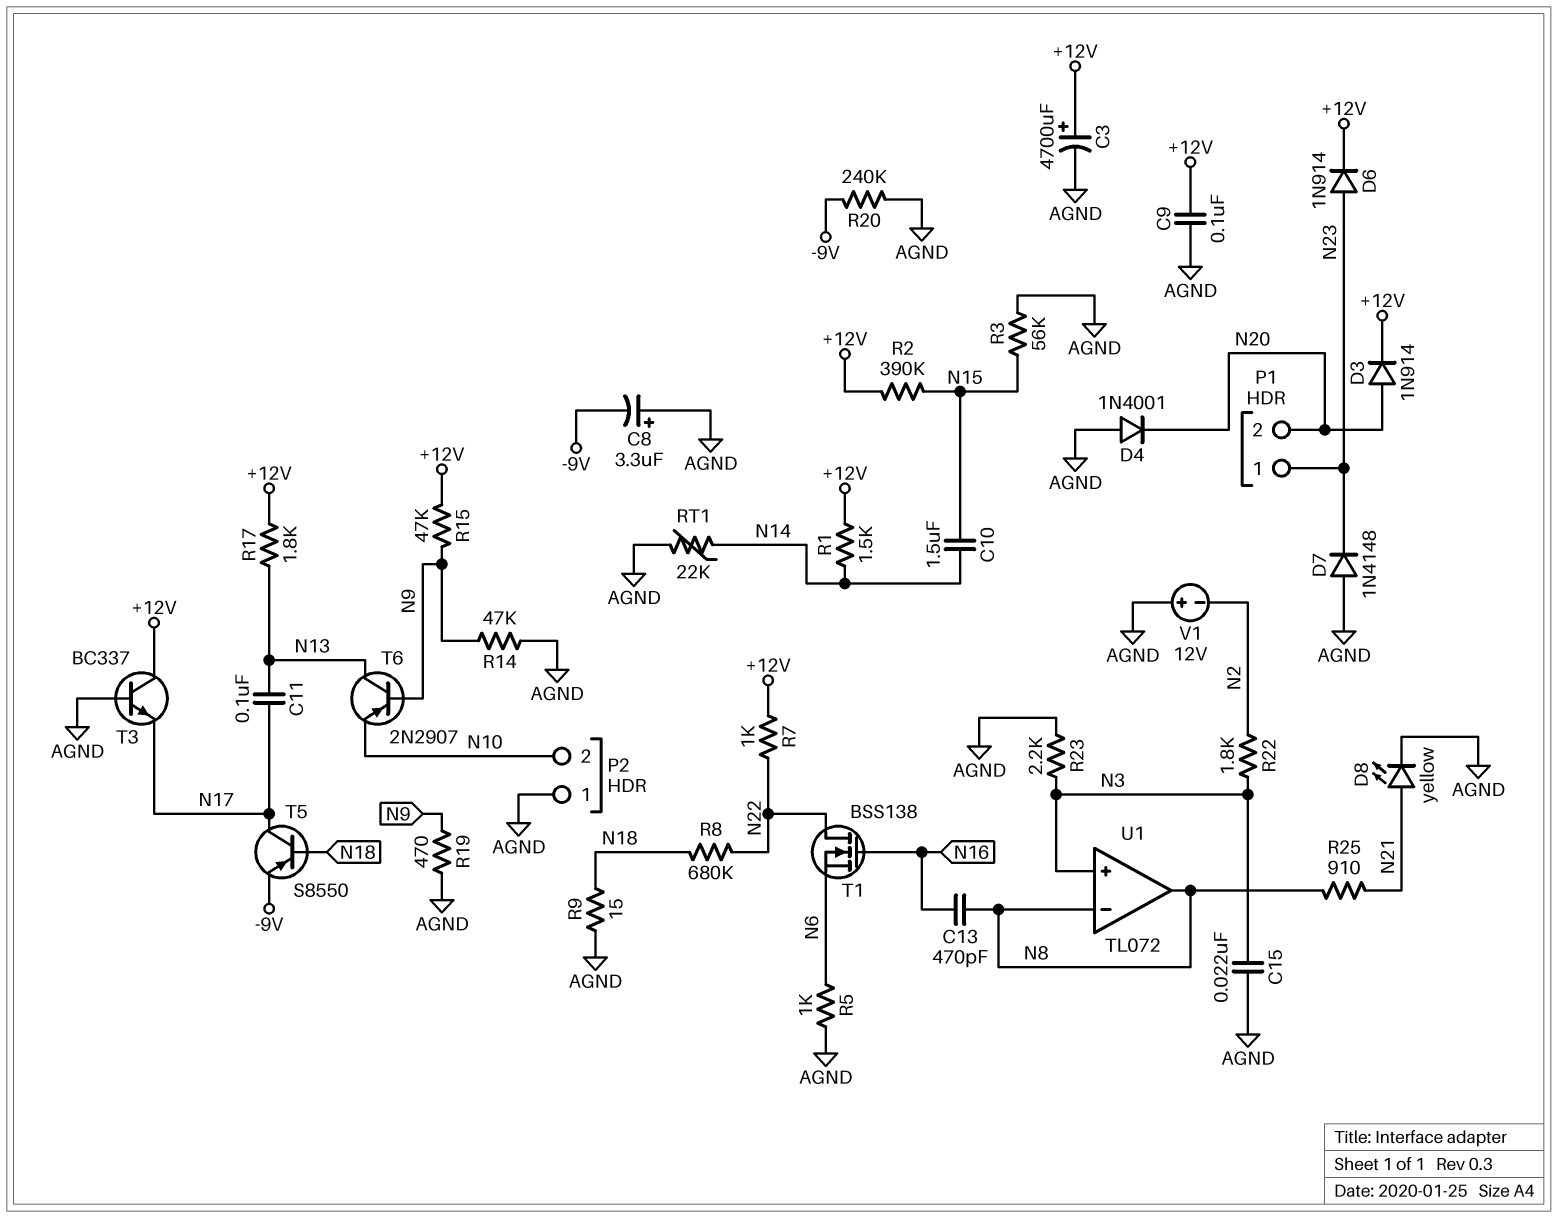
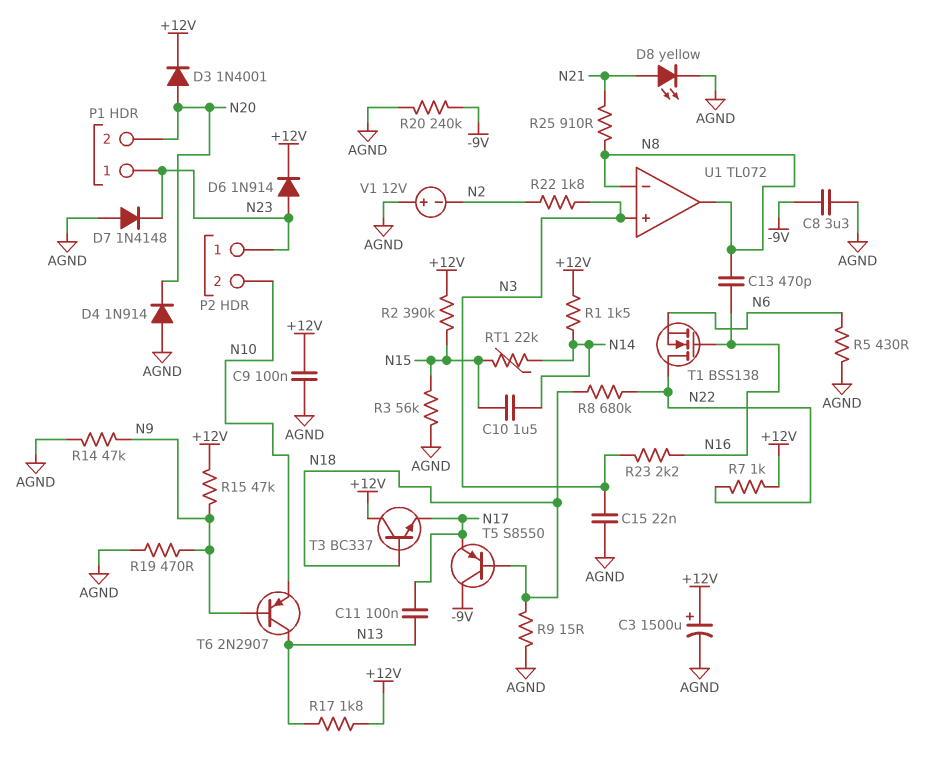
C3: 4700uF (plus +12V, minus AGND) -> 1500uF (plus +12V, minus AGND)
C8: 3.3uF (plus AGND, minus -9V) -> 3.3uF (-9V, AGND)
D3: diode 1N914 (A N20, K +12V) -> diode 1N4001 (A N20, K +12V)
D4: diode 1N4001 (A AGND, K N20) -> diode 1N914 (A AGND, K N20)
P2 pin 1: AGND -> N23
R5: 1k (AGND, N6) -> 430 (AGND, N6)
R23: 2.2k (AGND, N3) -> 2.2k (N3, N16)
RT1: 22k (AGND, N14) -> 22k (N14, N15)
T3: NPN BC337 (B AGND, C +12V, E N17) -> NPN BC337 (B N18, C +12V, E N17)
T5: PNP S8550 (B N18, C N17, E -9V) -> PNP S8550 (B N18, C -9V, E N17)

